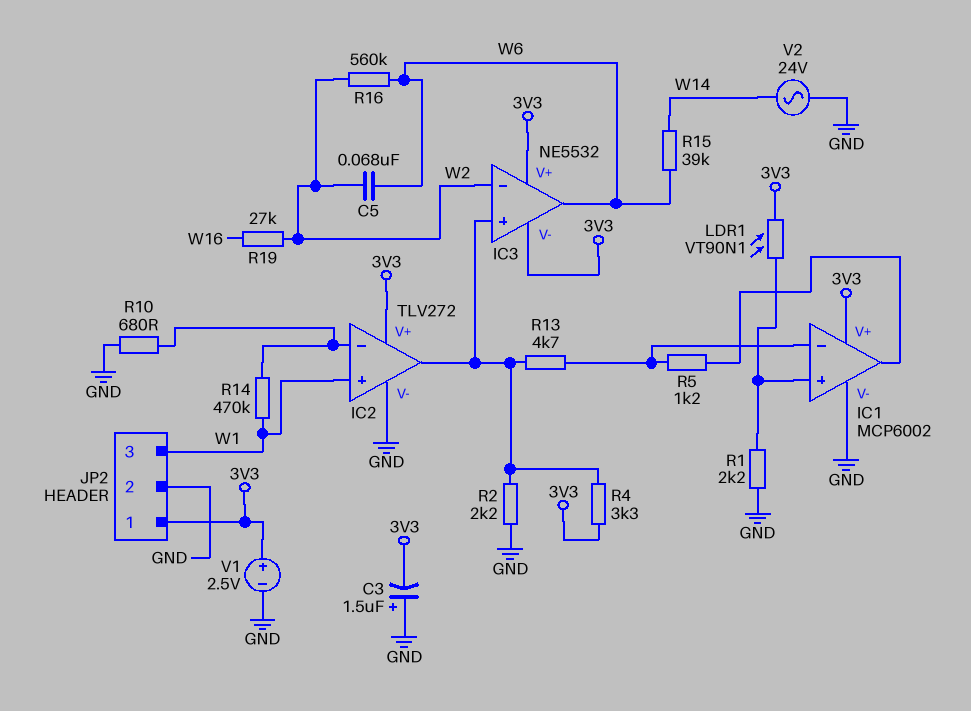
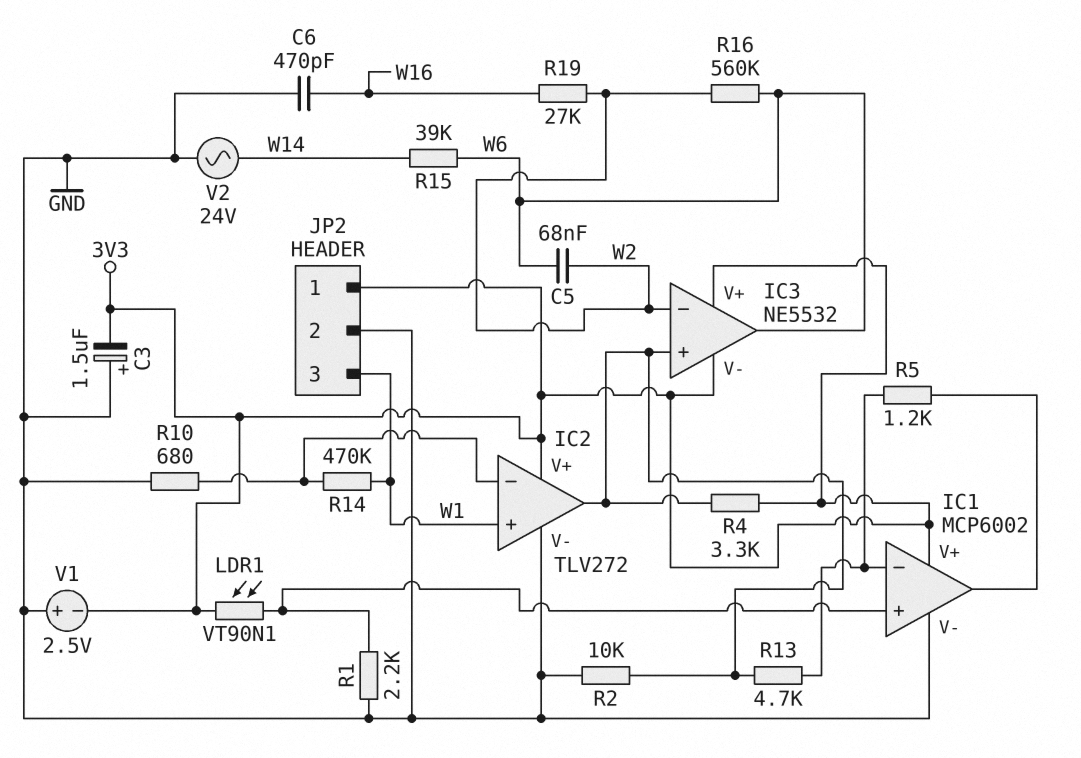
C6: none -> 470pF (GND, W16)
R2: 2.2k (GND, IC2/out) -> 10k (GND, IC2/out)
V1: 2.5V (plus 3V3, minus GND) -> 2.5V (plus GND, minus 3V3)

